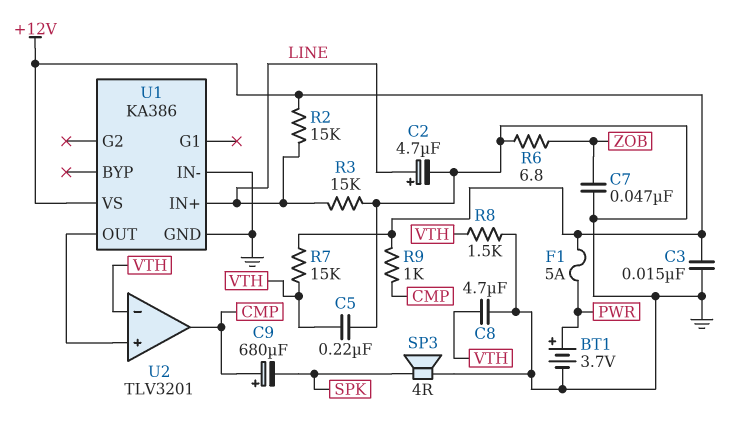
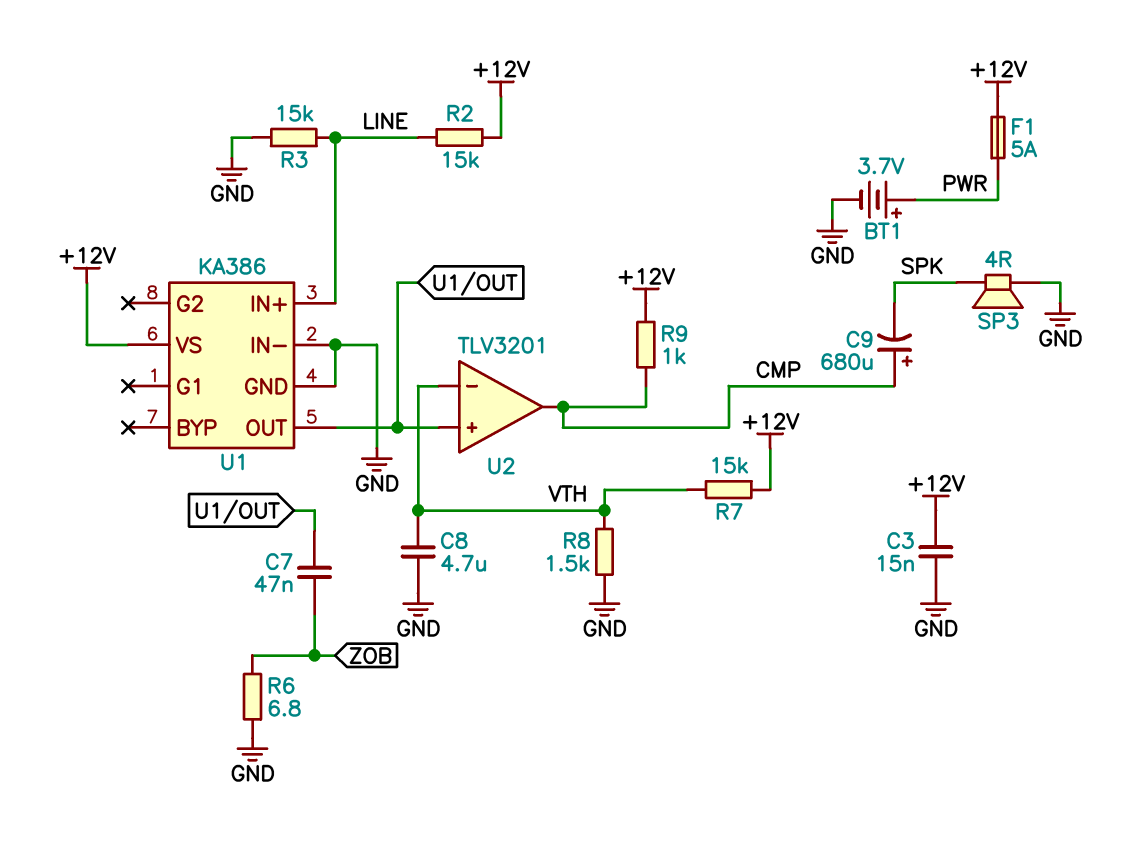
C2: 4.7uF (plus LINE, minus GND) -> none
C5: 220nF (GND, VTH) -> none
C7: 47nF (GND, ZOB) -> 47nF (U1/OUT, ZOB)

